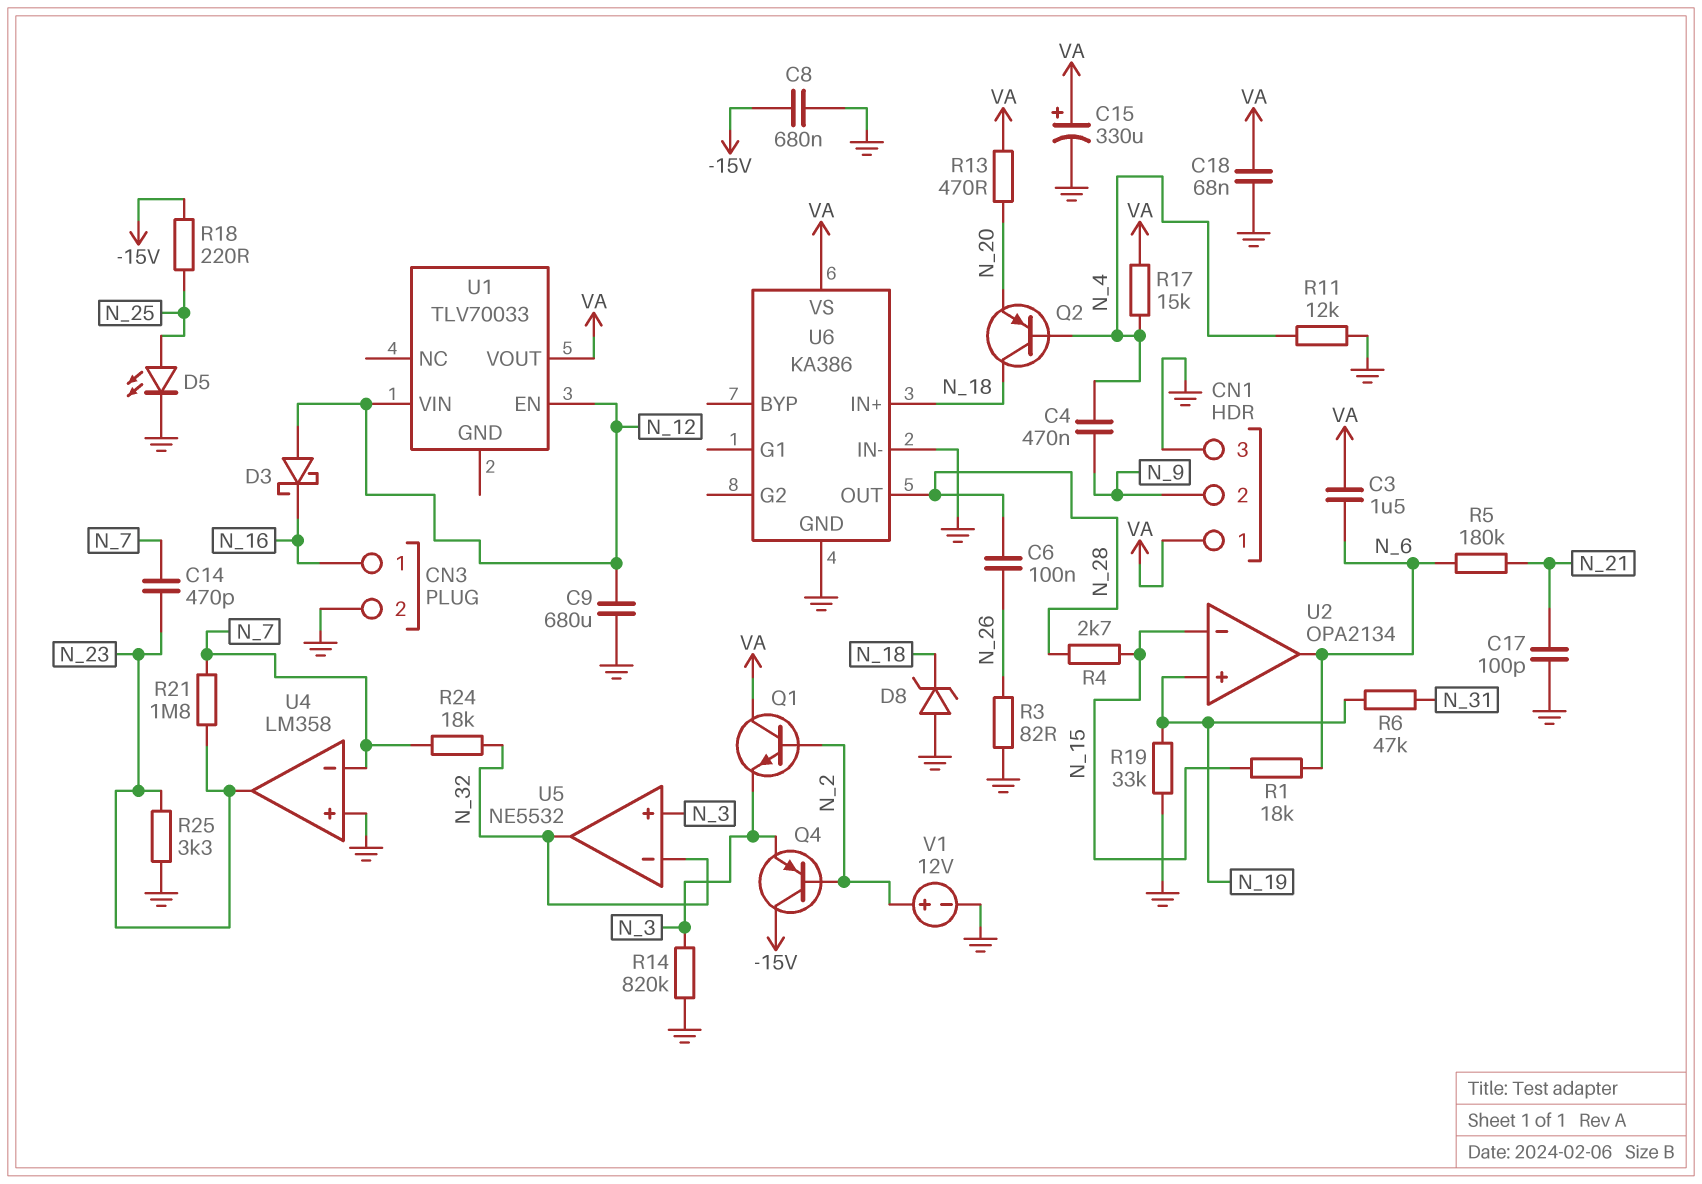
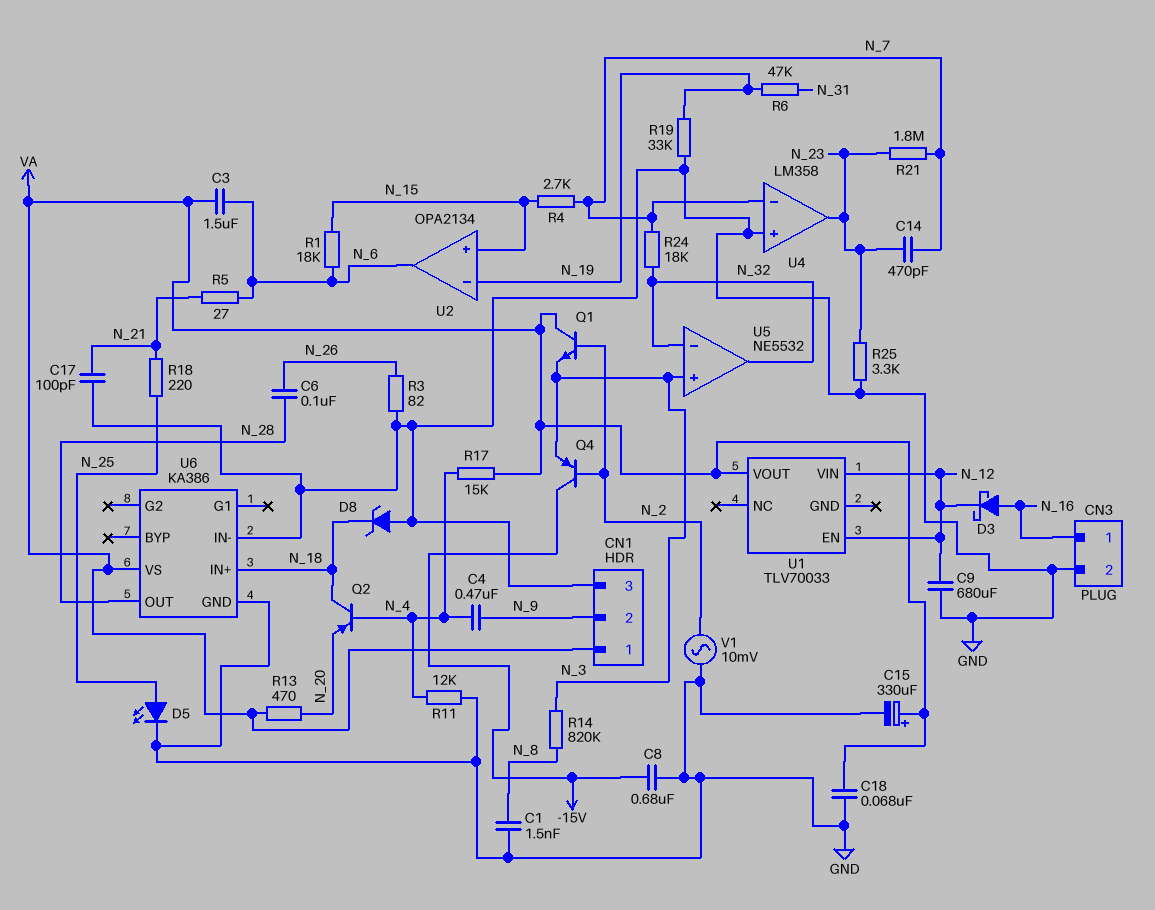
C1: none -> 1.5nF (GND, N_8)
D3: schottky (A N_12, K N_16) -> schottky (A N_16, K N_12)
R4: 2.7k (N_15, N_28) -> 2.7k (N_7, N_15)
R5: 180k (N_6, N_21) -> 27 (N_6, N_21)
R14: 820k (GND, N_3) -> 820k (N_3, N_8)
R18: 220 (-15V, N_25) -> 220 (N_21, N_25)
U2 pin in+: N_19 -> N_15
U2 pin in-: N_15 -> N_19
V1: 12V (plus N_2, minus GND) -> AC 10mV (GND, N_2)

